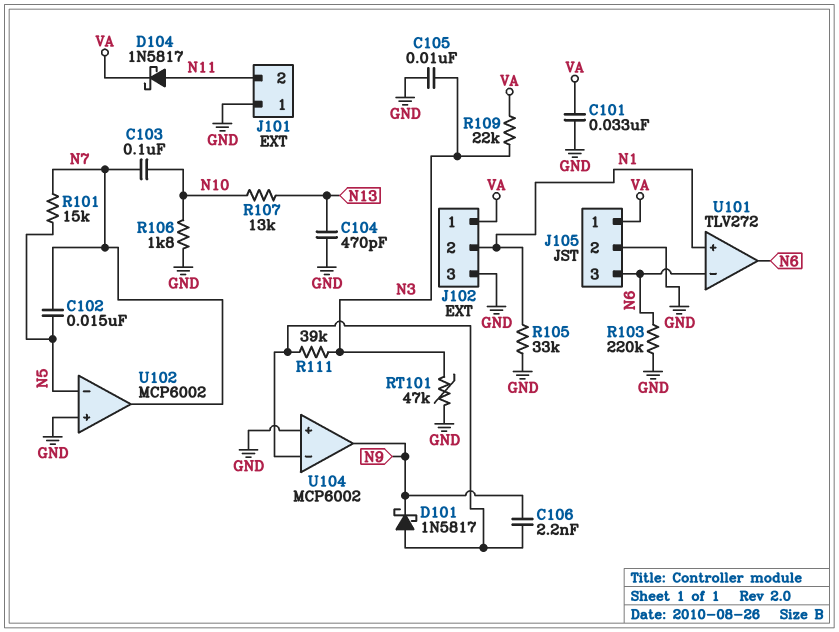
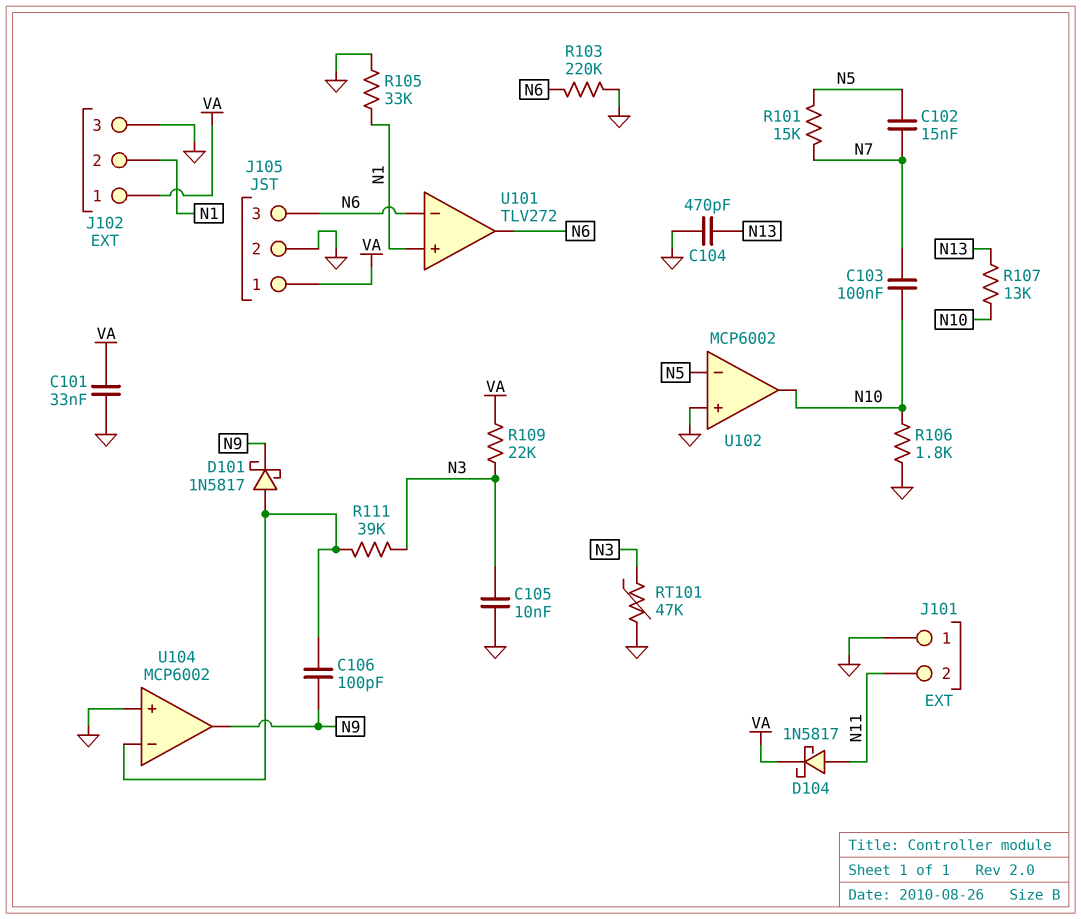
C106: 2.2nF (N9, U104/in-) -> 100pF (N9, U104/in-)
U102 pin out: N7 -> N10

